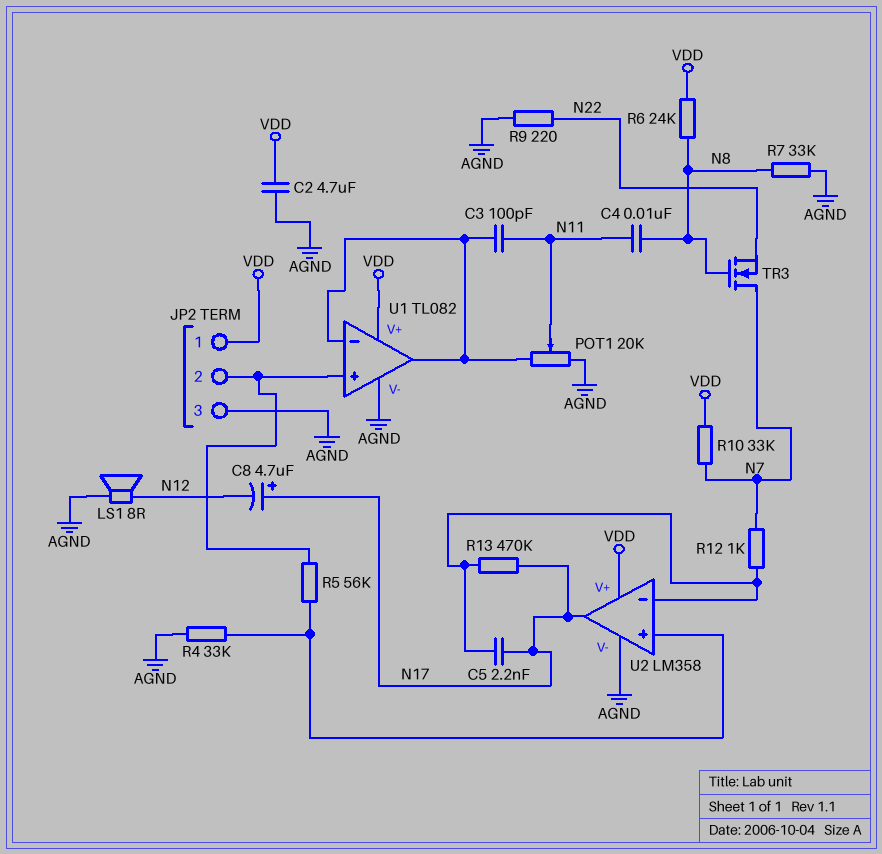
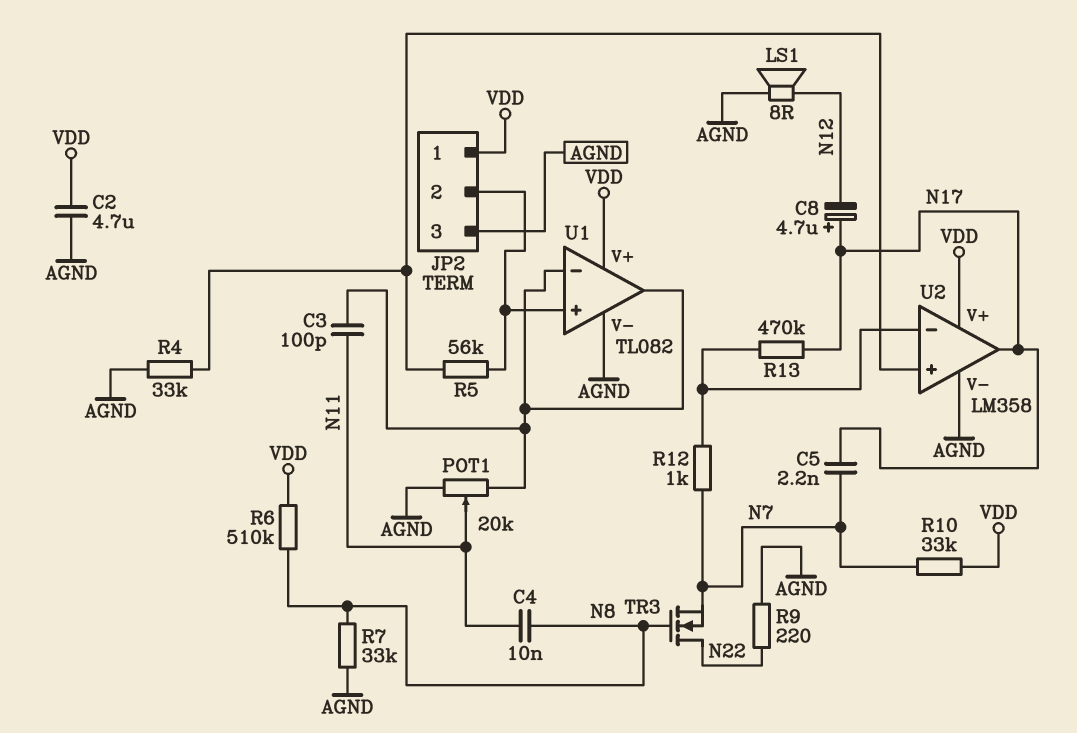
C5: 2.2nF (N17, U2/in-) -> 2.2nF (N7, N17)
R6: 24k (N8, VDD) -> 510k (N8, VDD)
TR3: NMOS (G N8, D N7, S N22) -> NMOS (G N8, D N22, S N7)

